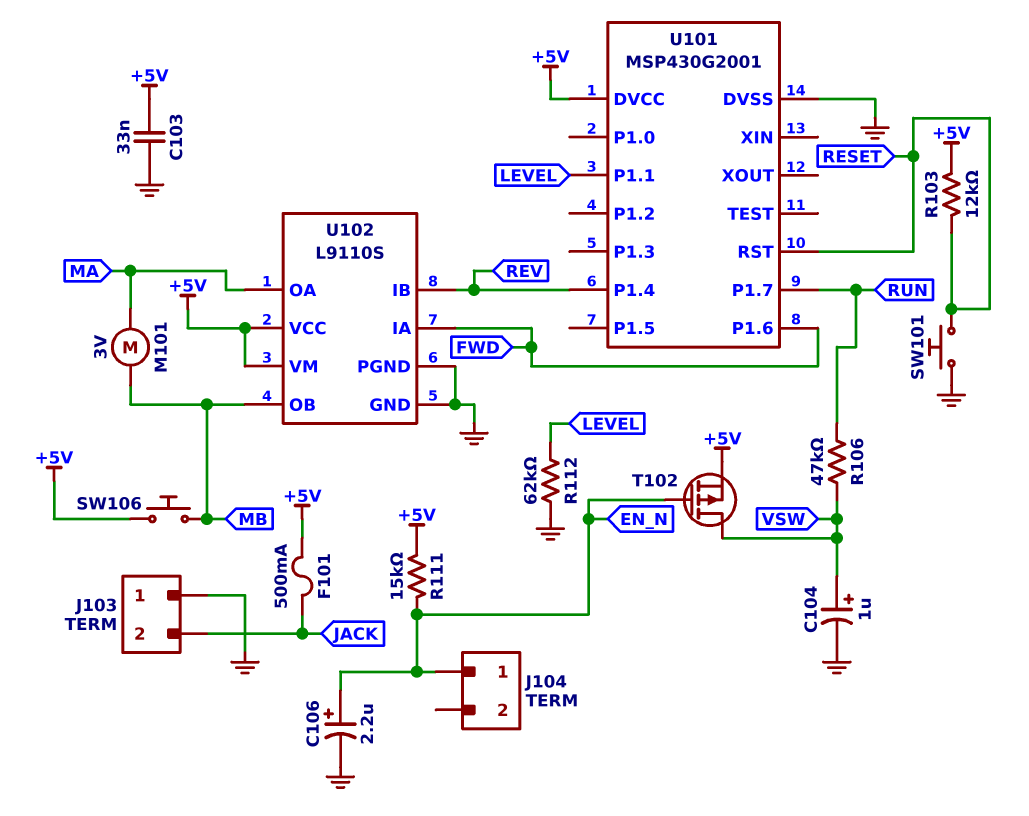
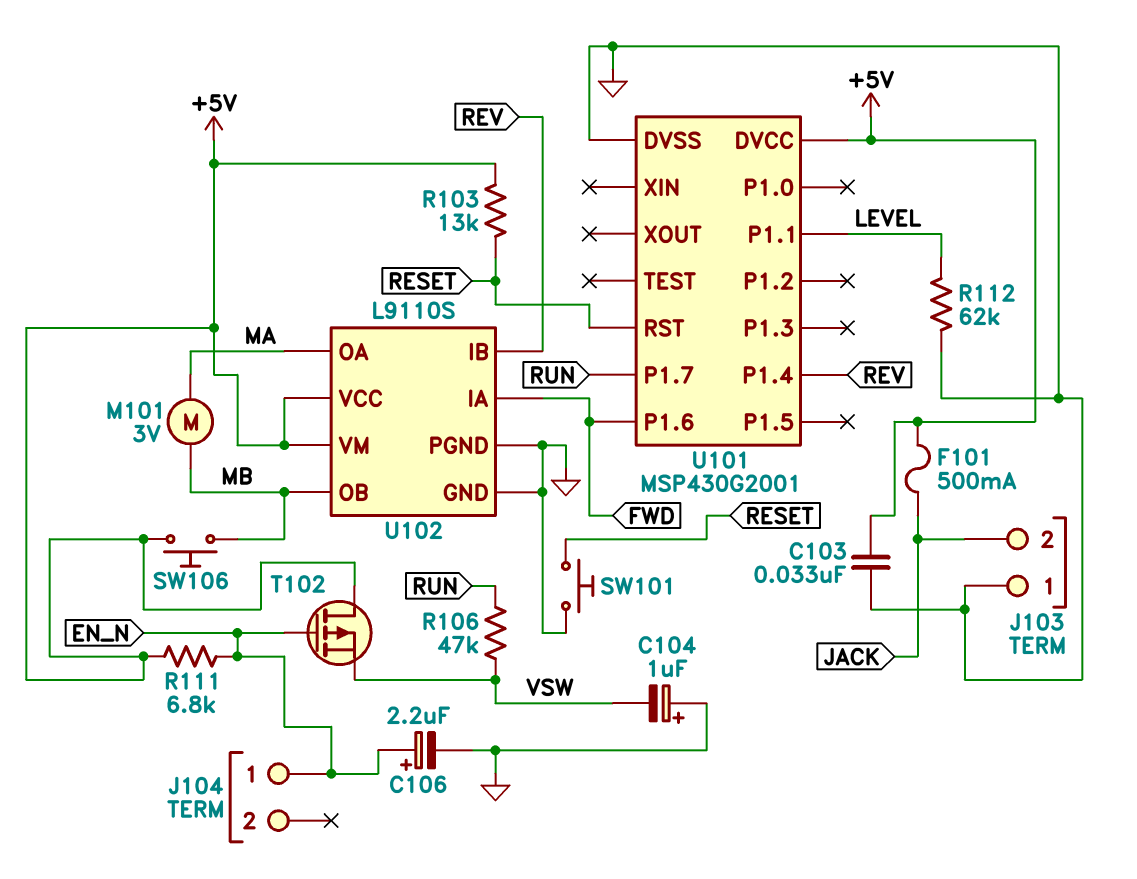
C104: 1uF (plus VSW, minus GND) -> 1uF (plus GND, minus VSW)
R103: 12k (+5V, RESET) -> 13k (+5V, RESET)
R111: 15k (+5V, EN_N) -> 6.8k (+5V, EN_N)
T102: PMOS (G EN_N, D VSW, S +5V) -> PMOS (G EN_N, D +5V, S VSW)

